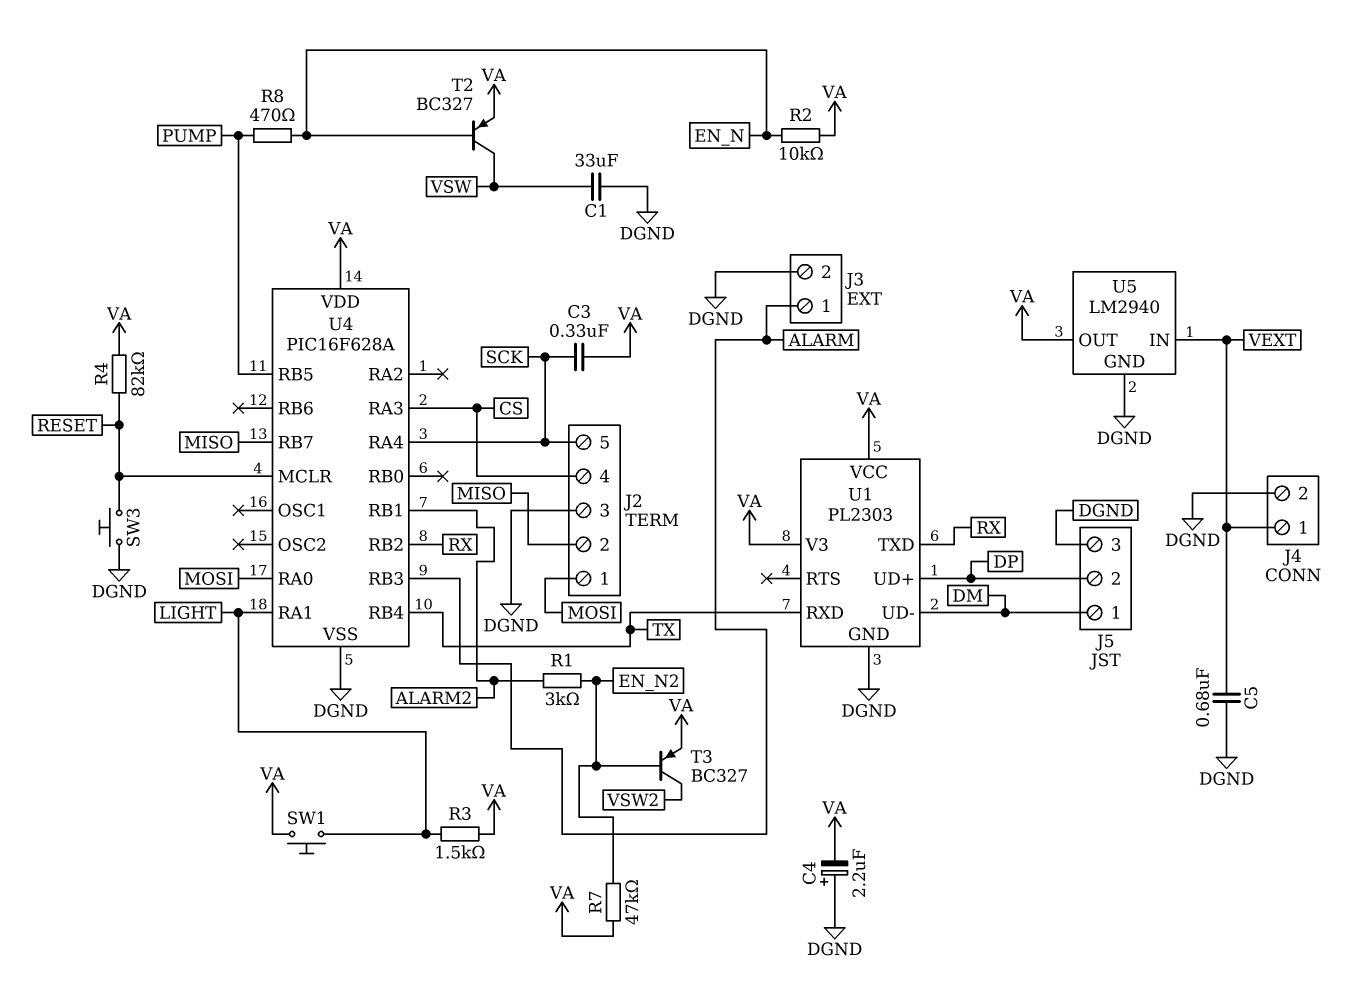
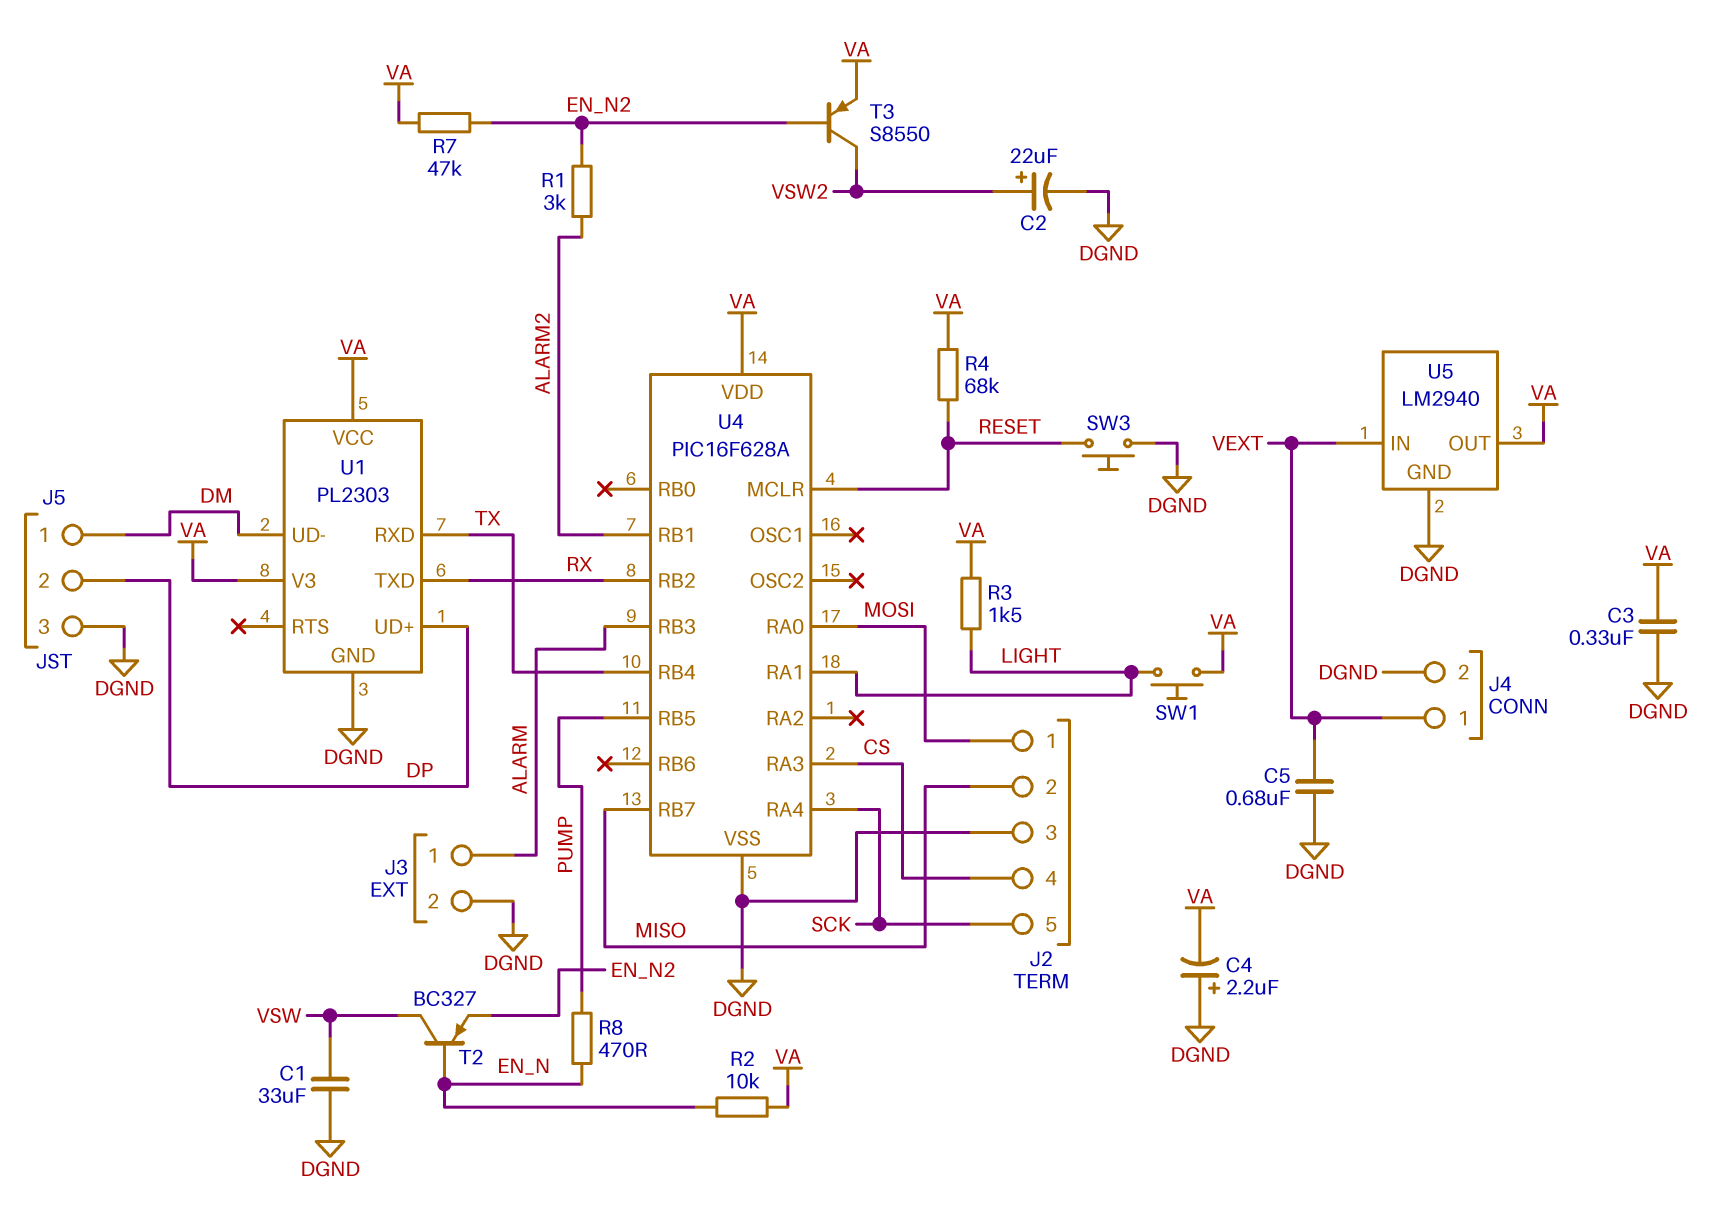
C2: none -> 22uF (plus VSW2, minus DGND)
C3: 330nF (SCK, VA) -> 330nF (DGND, VA)
R4: 82k (RESET, VA) -> 68k (RESET, VA)
T2: PNP BC327 (B EN_N, C VSW, E VA) -> PNP BC327 (B EN_N, C VSW, E EN_N2)
T3: PNP BC327 (B EN_N2, C VSW2, E VA) -> PNP S8550 (B EN_N2, C VSW2, E VA)

